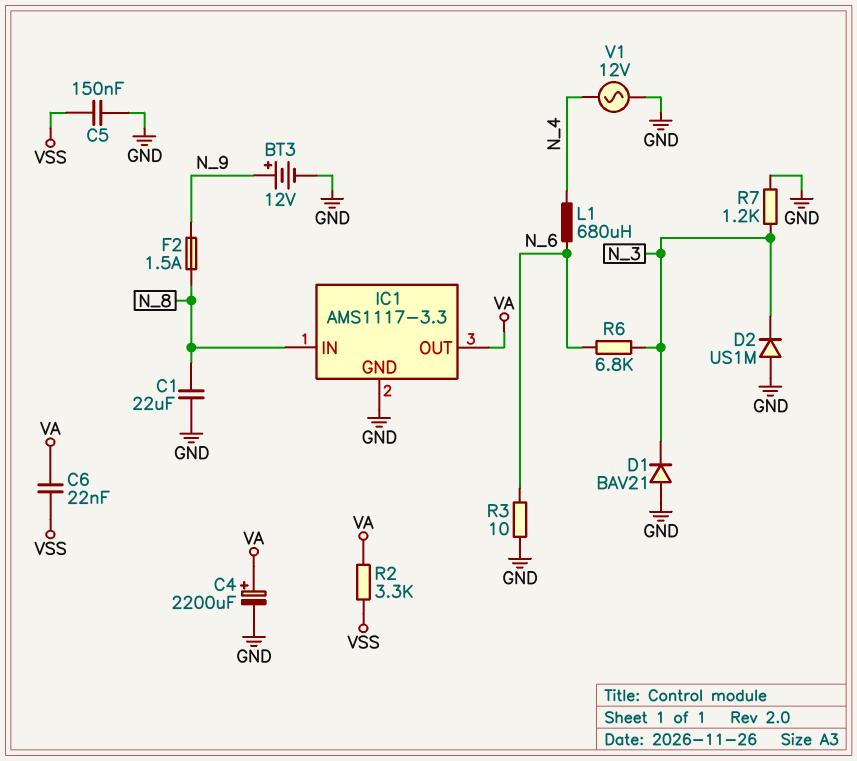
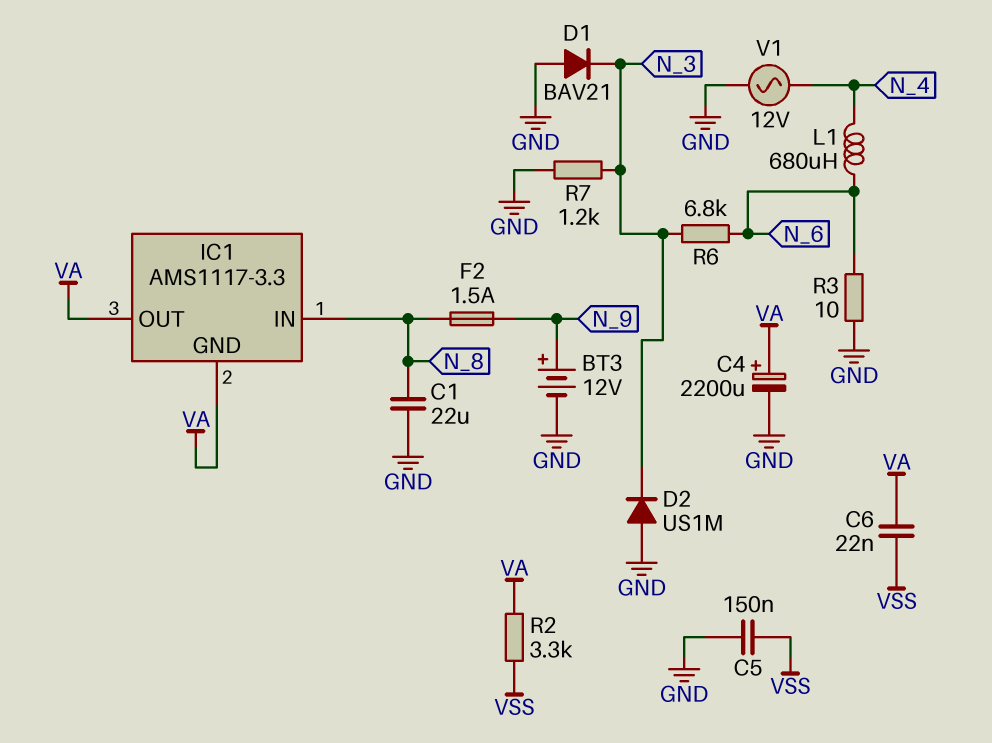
IC1 pin GND: GND -> VA

